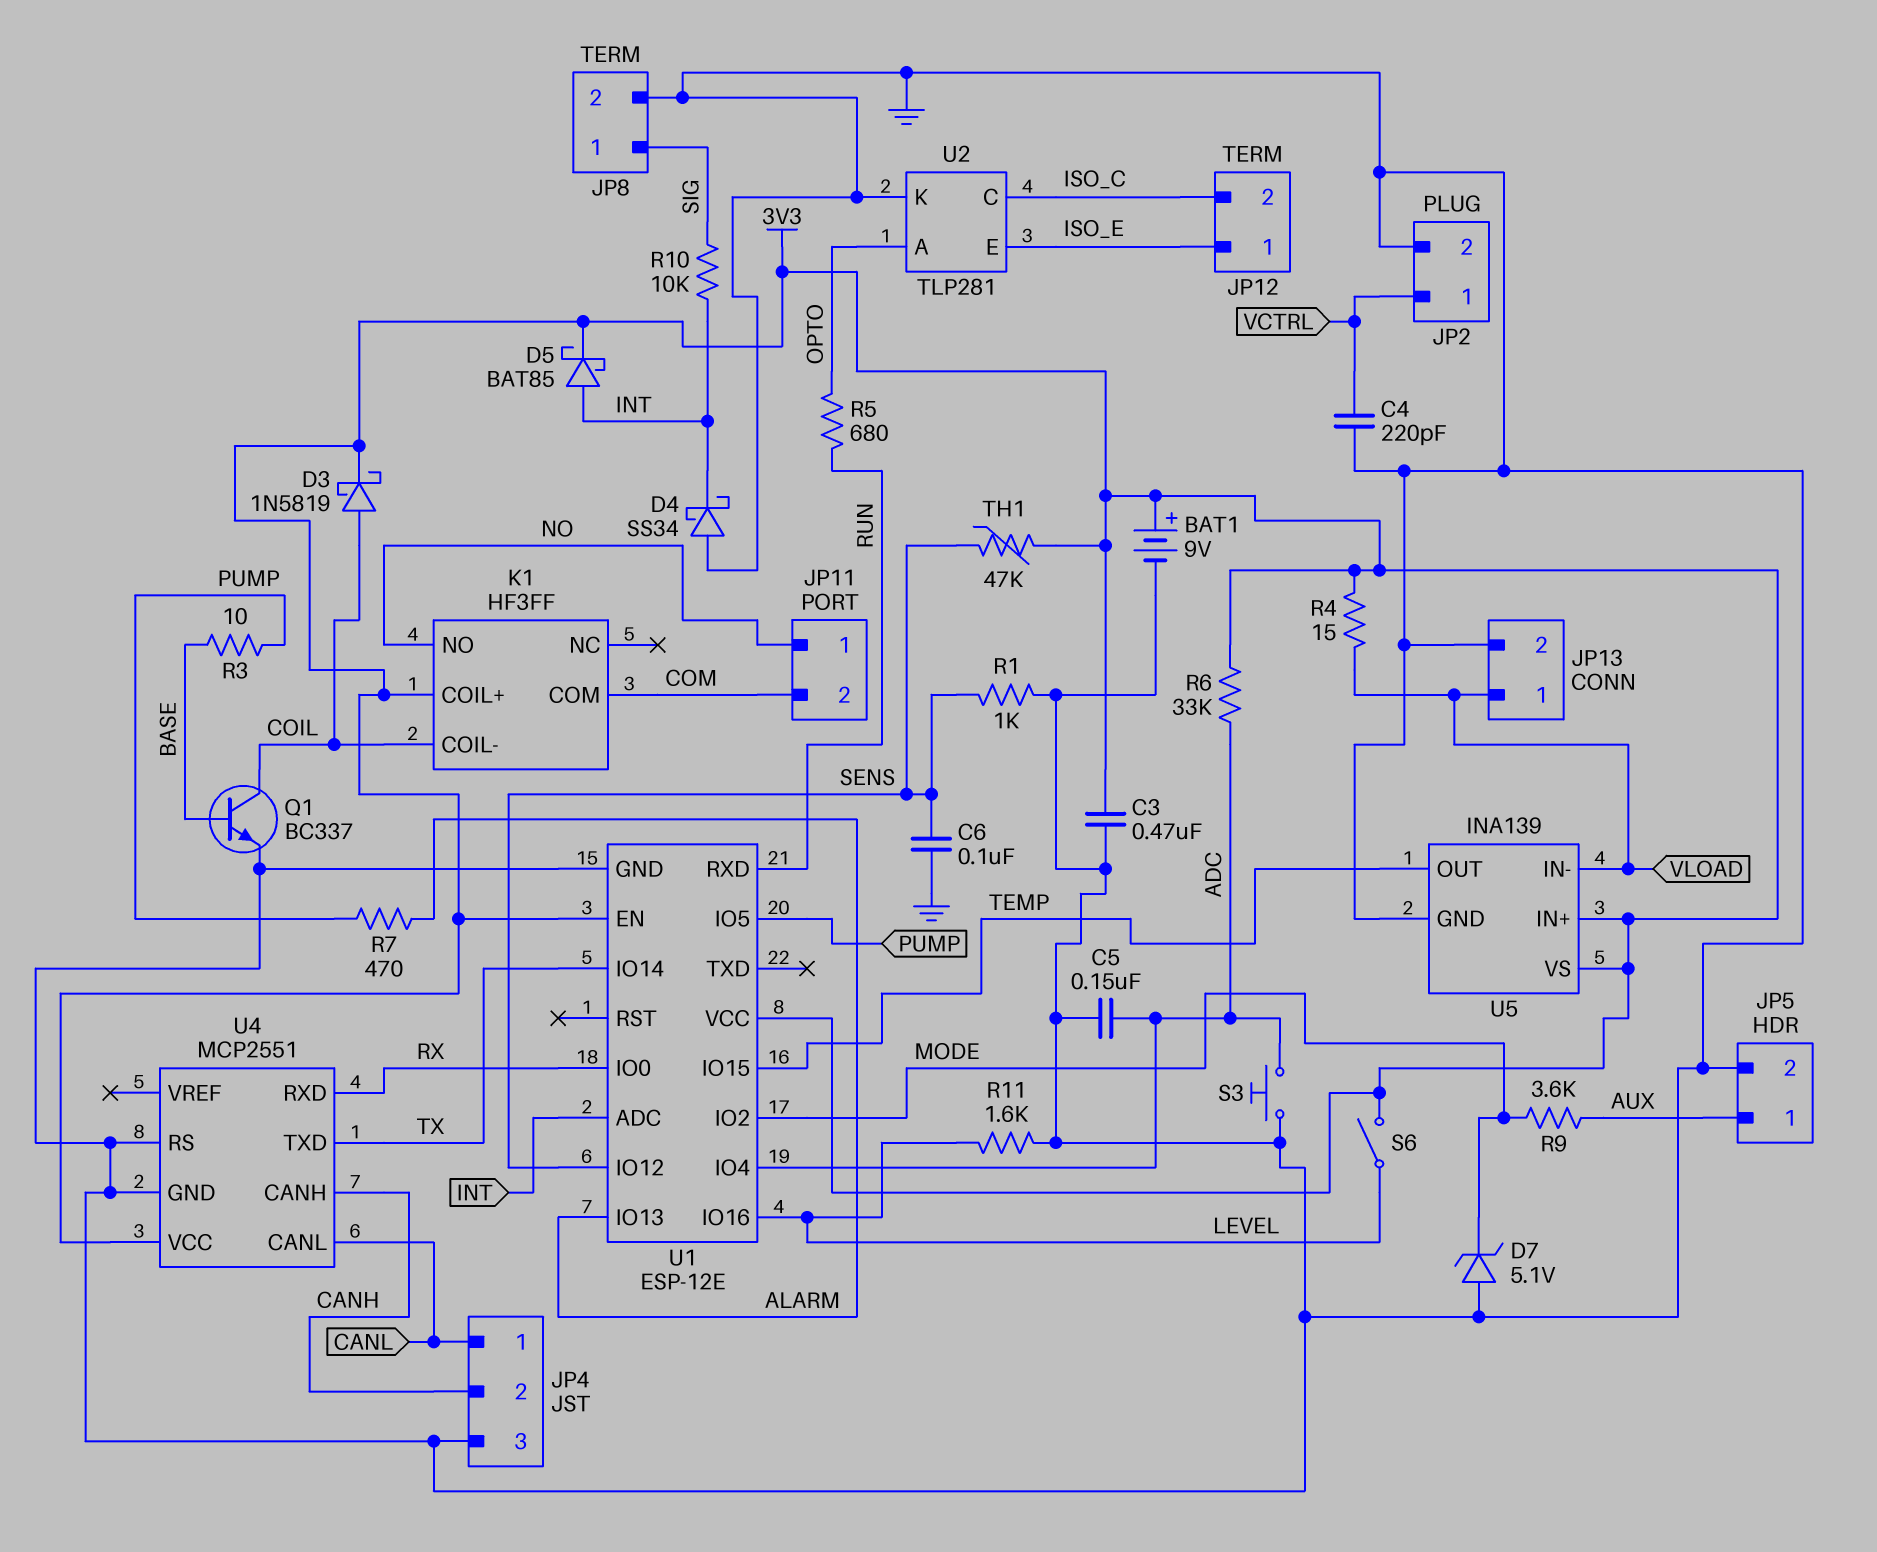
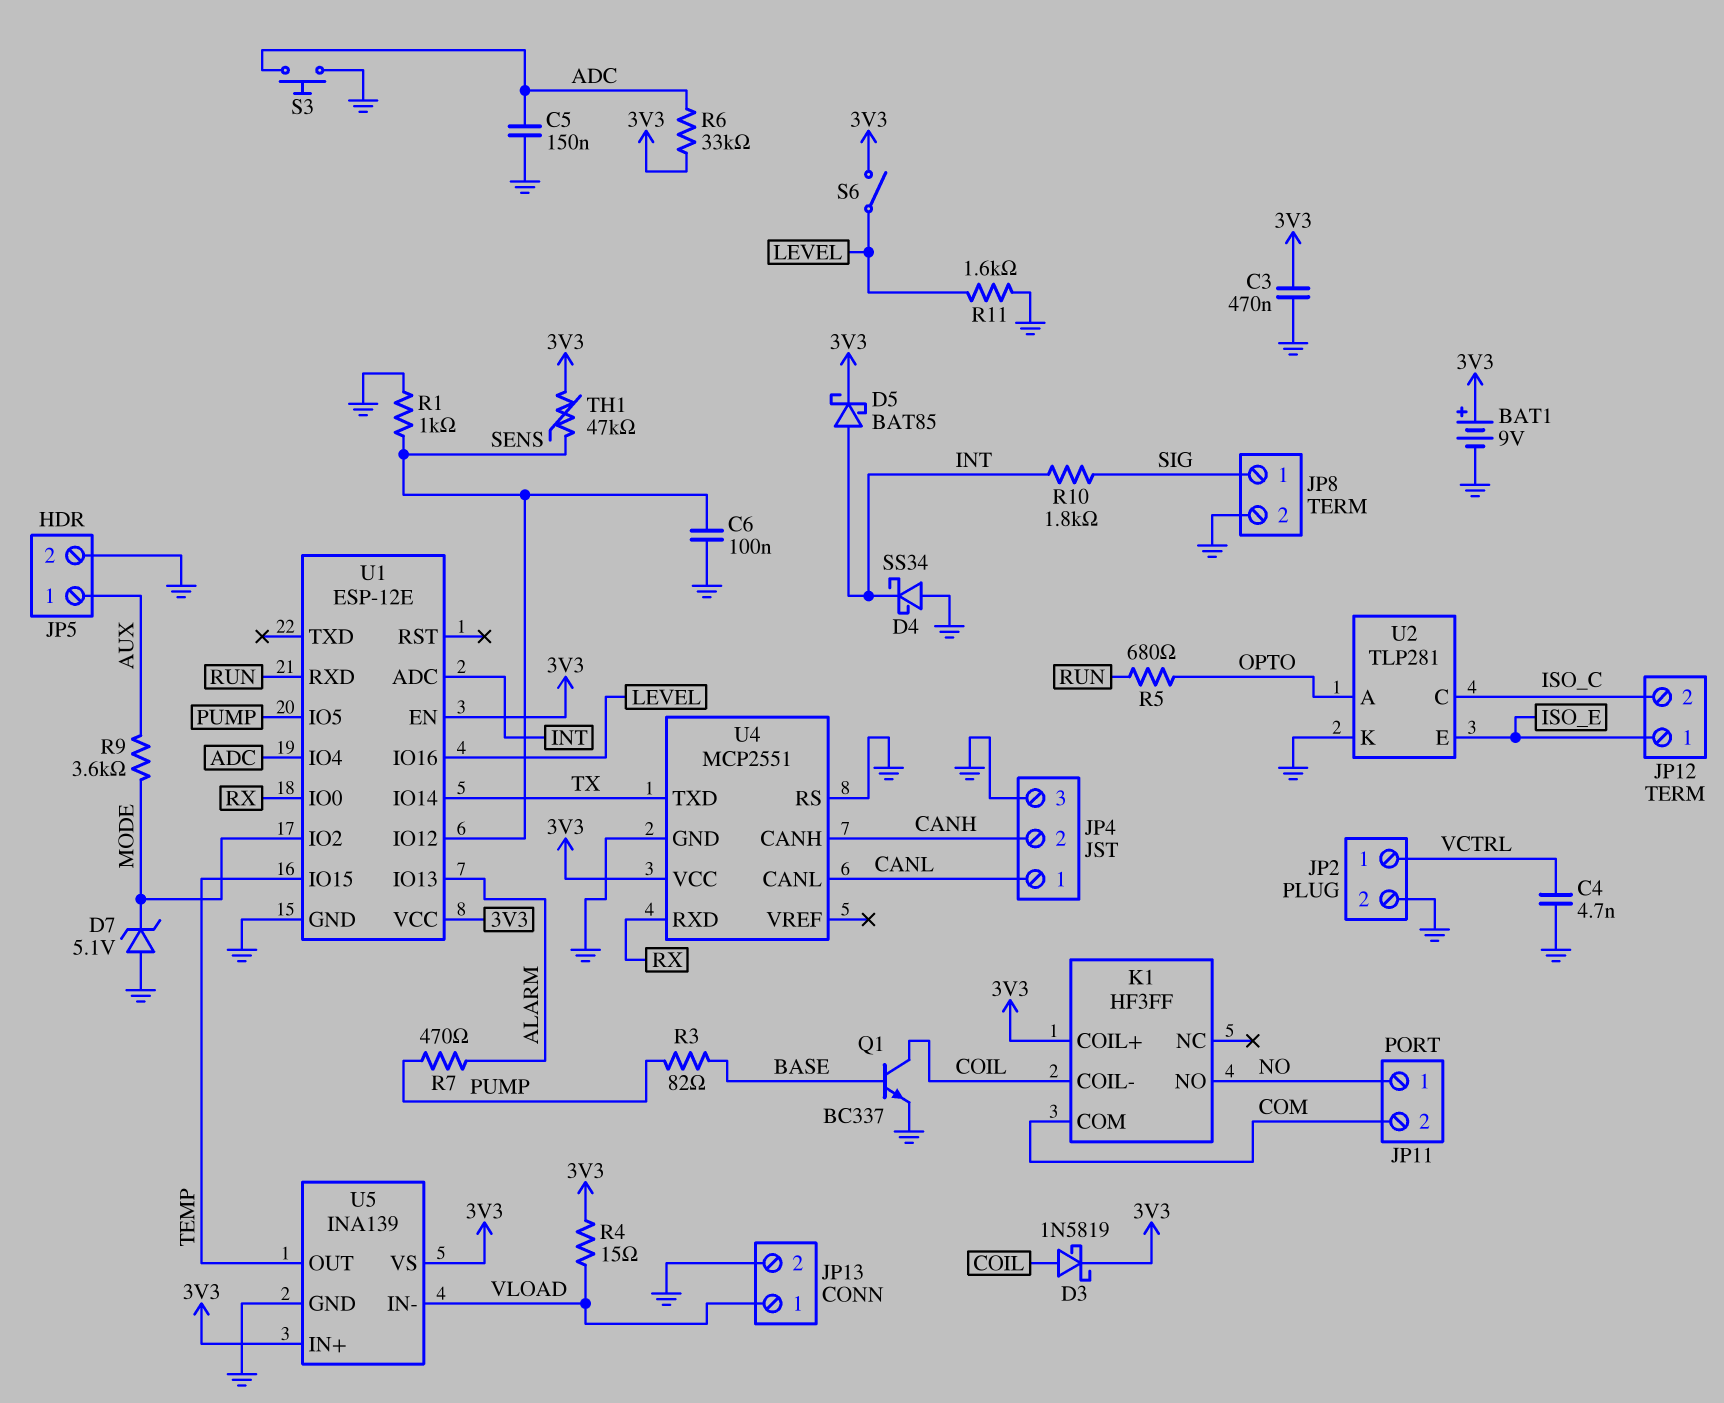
C4: 220pF (GND, VCTRL) -> 4.7nF (GND, VCTRL)
R3: 10 (BASE, PUMP) -> 82 (BASE, PUMP)
R10: 10k (INT, SIG) -> 1.8k (INT, SIG)

